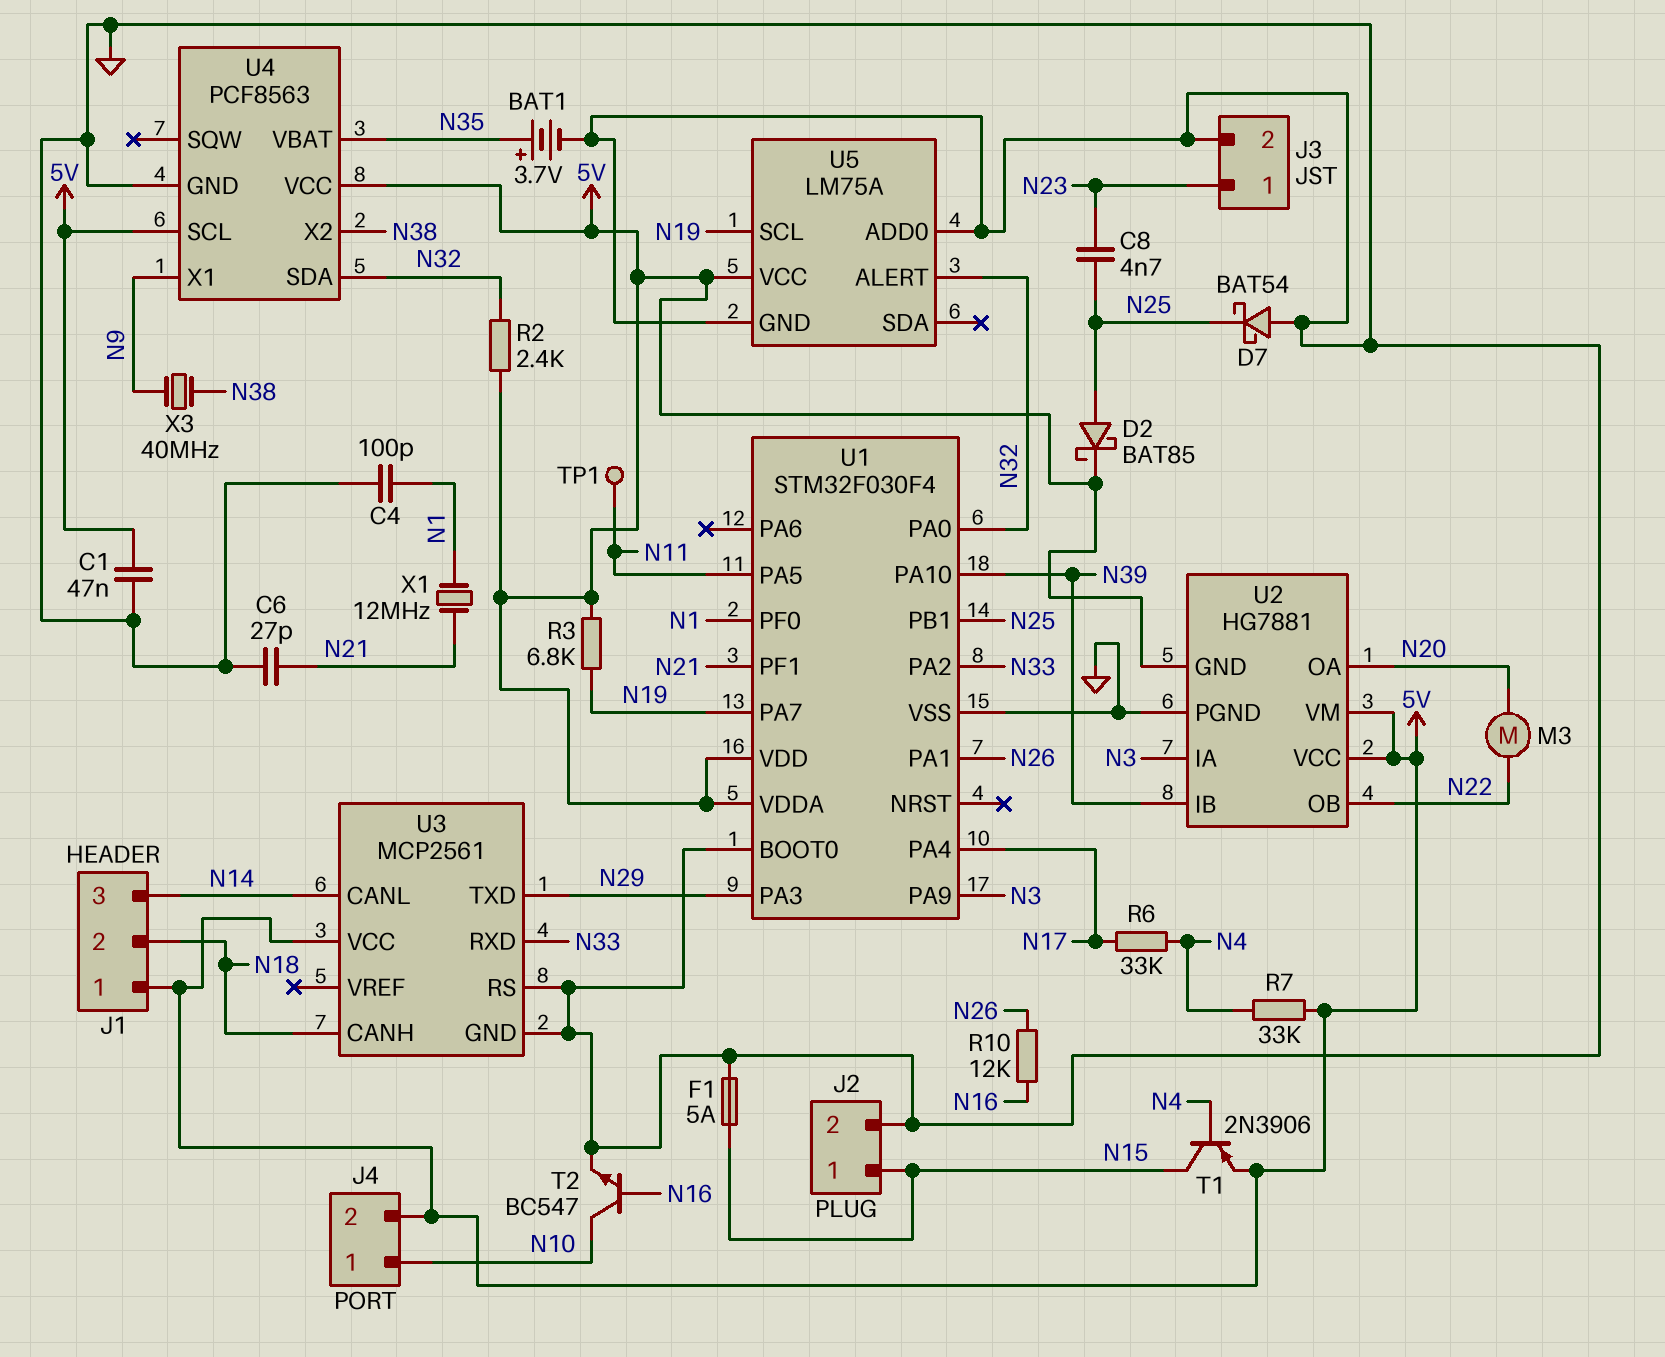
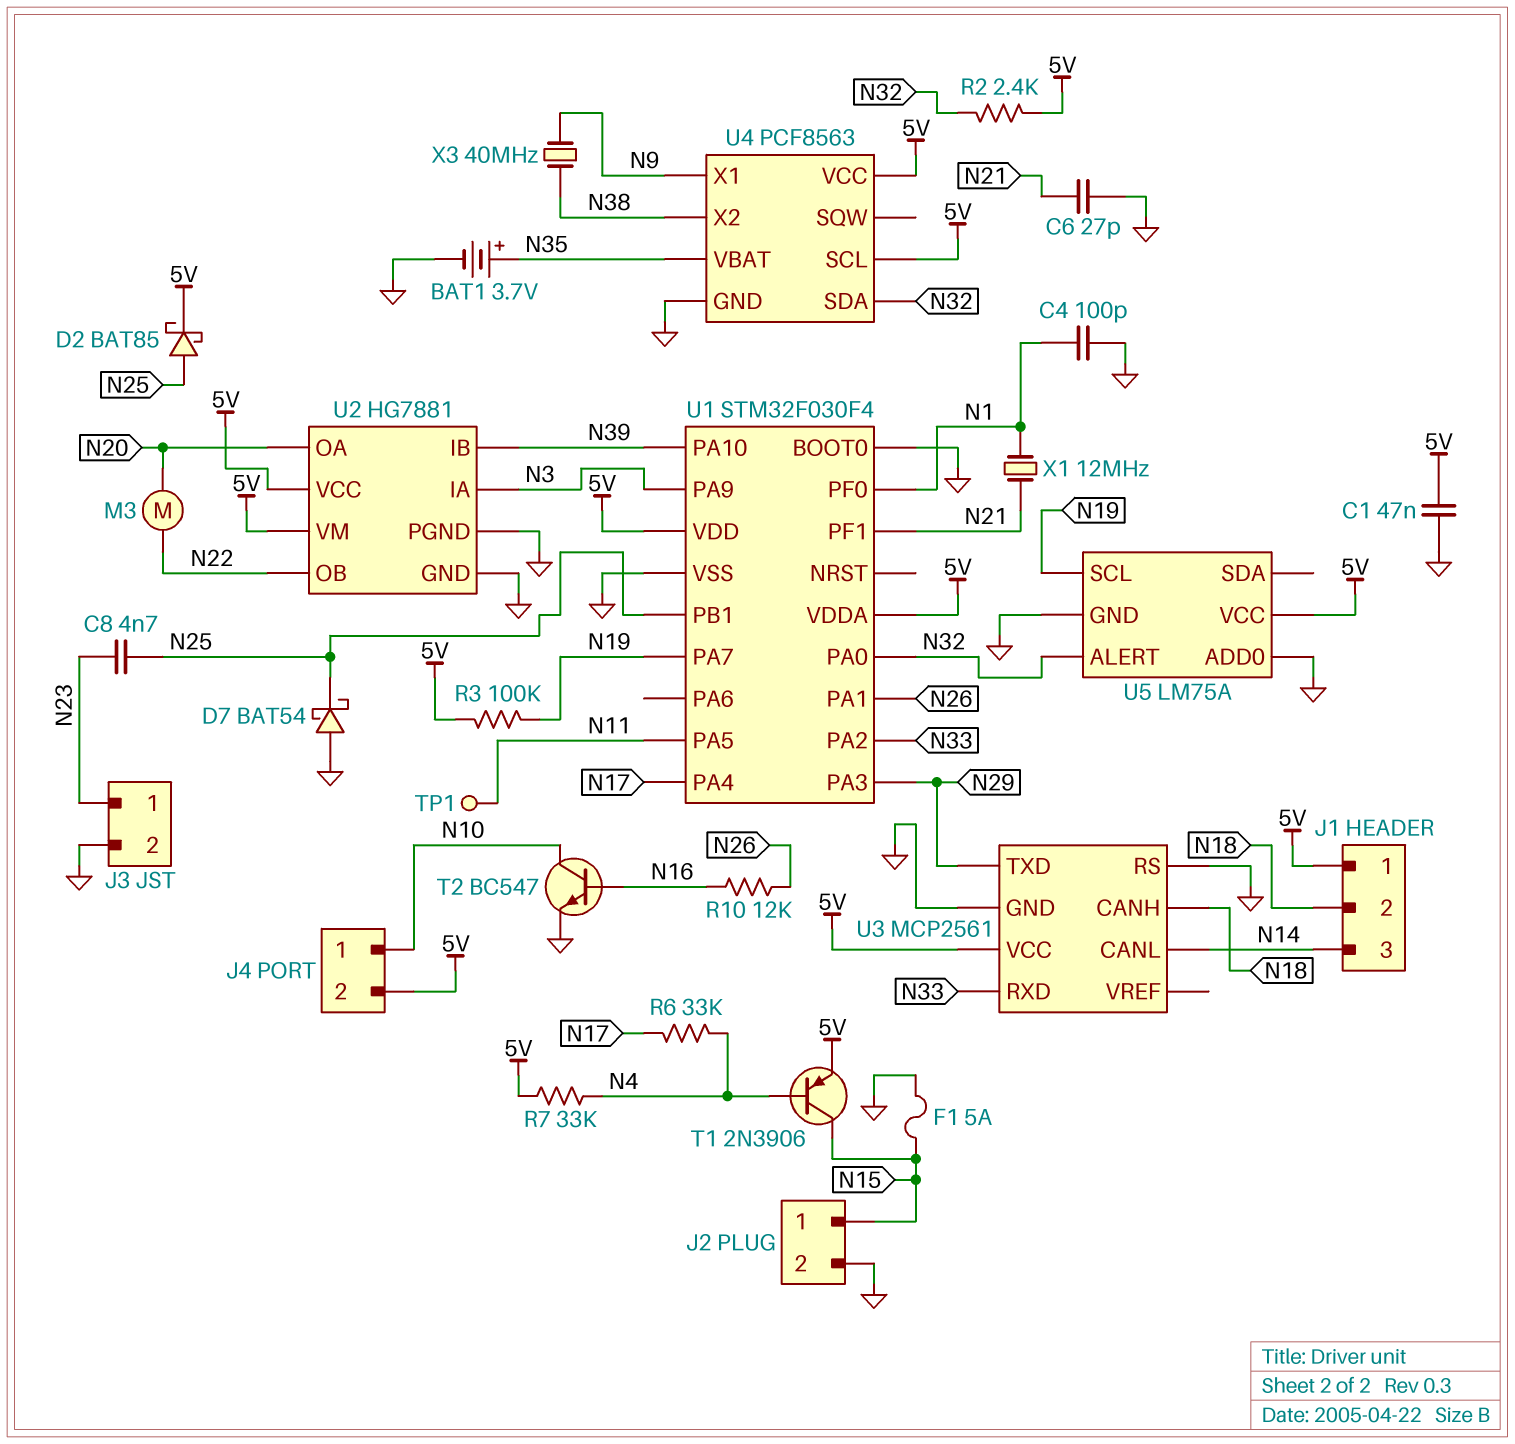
R3: 6.8k (5V, N19) -> 100k (5V, N19)
U2 pin GND: 5V -> GND

